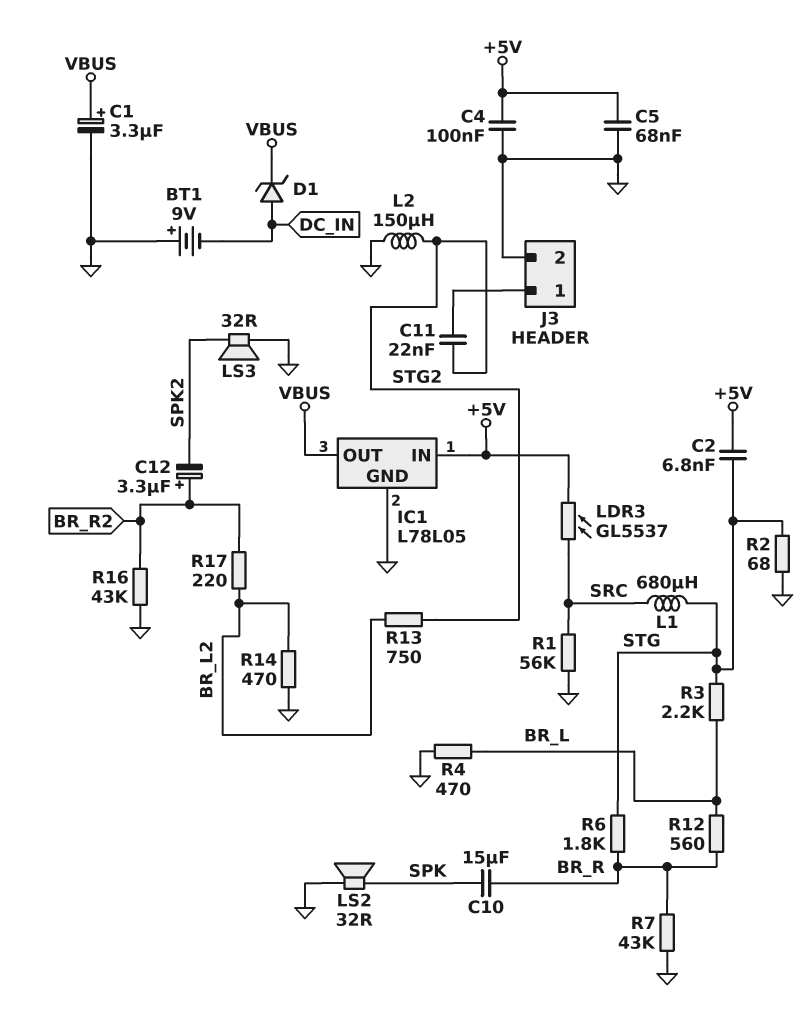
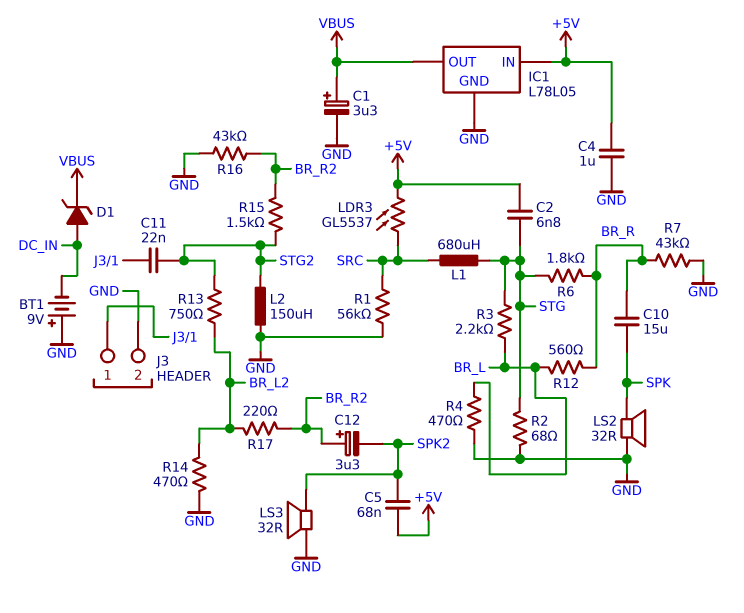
C4: 100nF (+5V, GND) -> 1uF (+5V, GND)
C5: 68nF (+5V, GND) -> 68nF (+5V, SPK2)
R15: none -> 1.5k (BR_R2, STG2)

